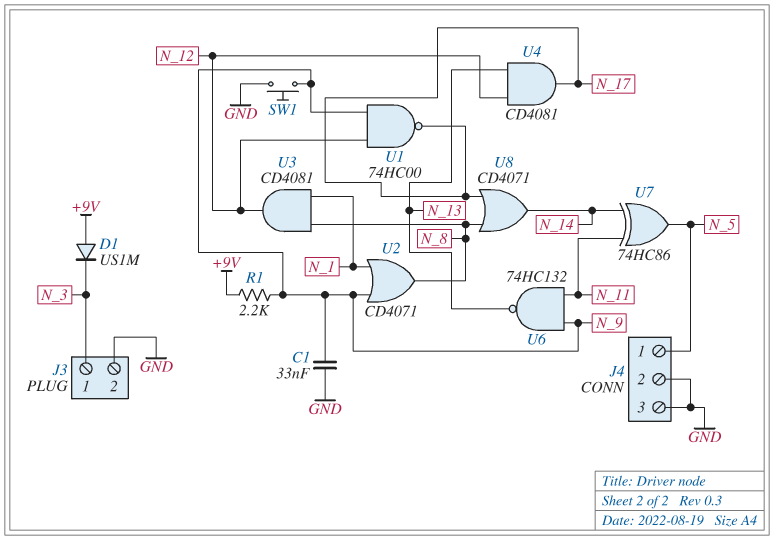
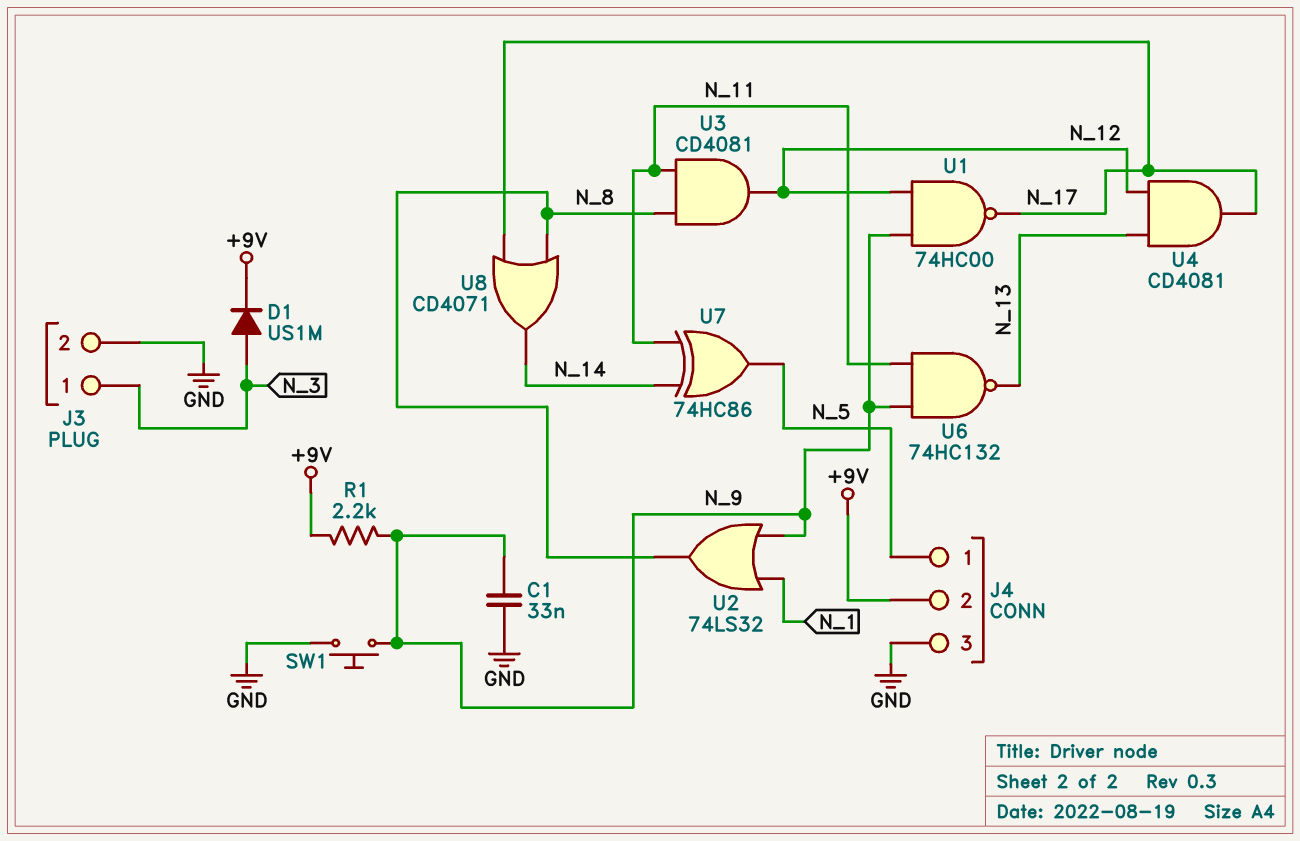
D1: diode US1M (A +9V, K N_3) -> diode US1M (A N_3, K +9V)
J4 pin 2: GND -> +9V
U2: OR CD4071 (in N_1, in N_9, out N_8) -> OR 74LS32 (in N_1, in N_9, out N_8)
U3: AND CD4081 (in N_1, in N_8, out N_12) -> AND CD4081 (in N_8, in N_11, out N_12)

